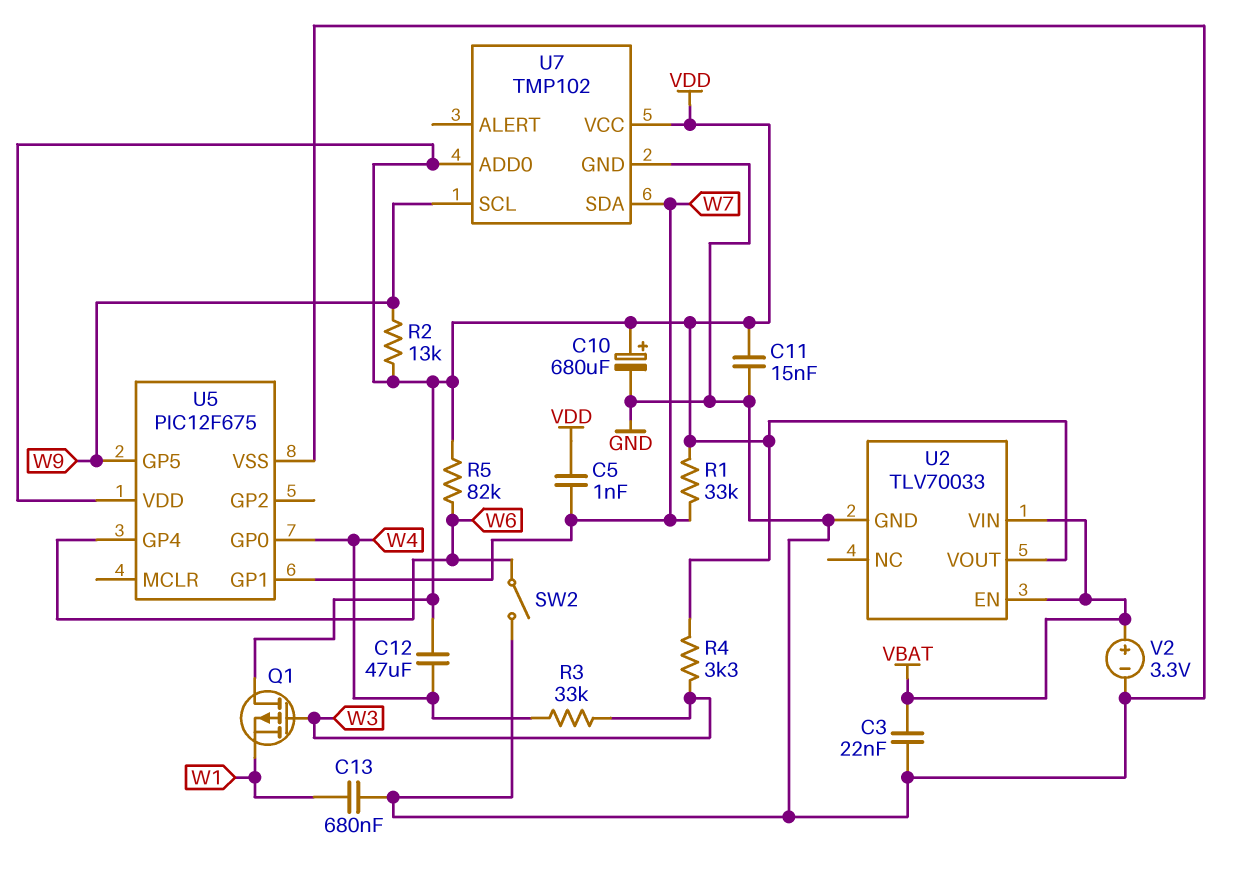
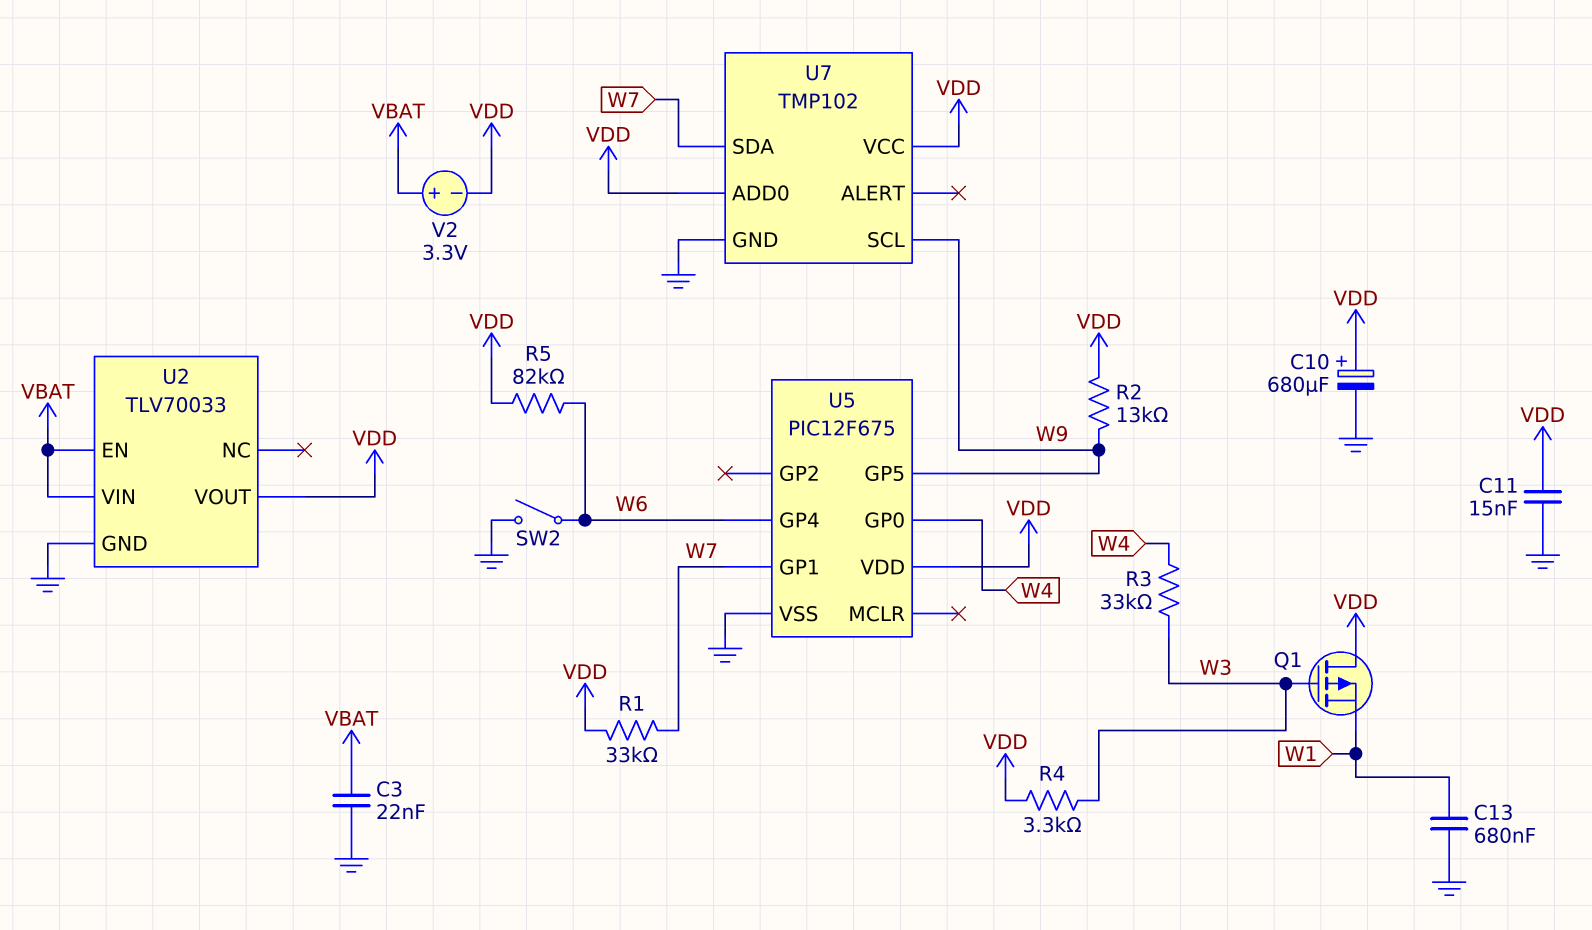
C5: 1nF (VDD, W7) -> none
C12: 47uF (VDD, W4) -> none
V2: 3.3V (plus VBAT, minus GND) -> 3.3V (plus VBAT, minus VDD)

